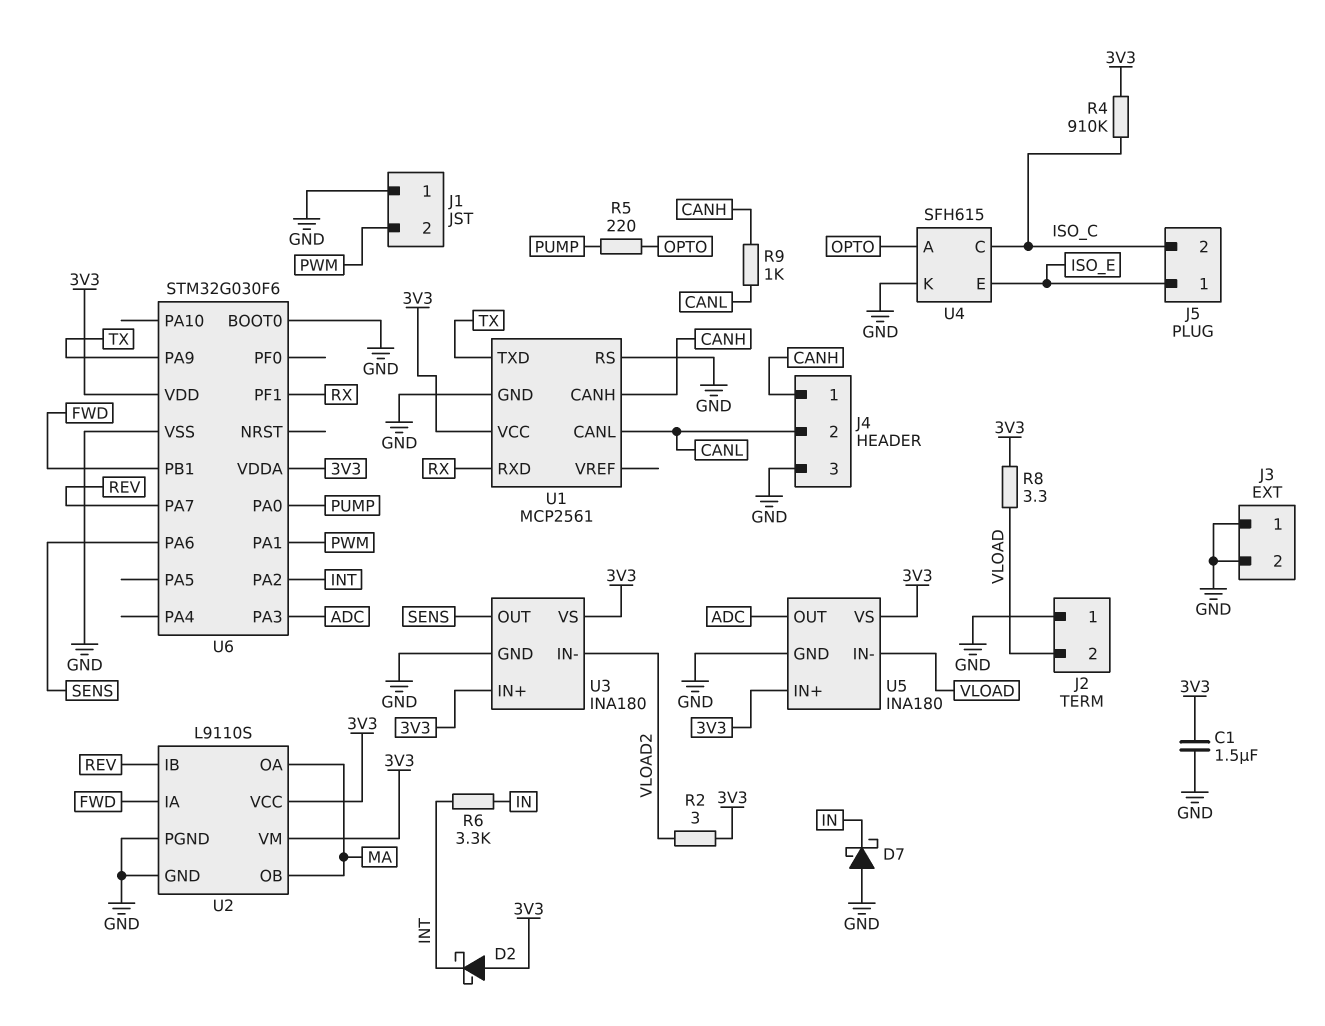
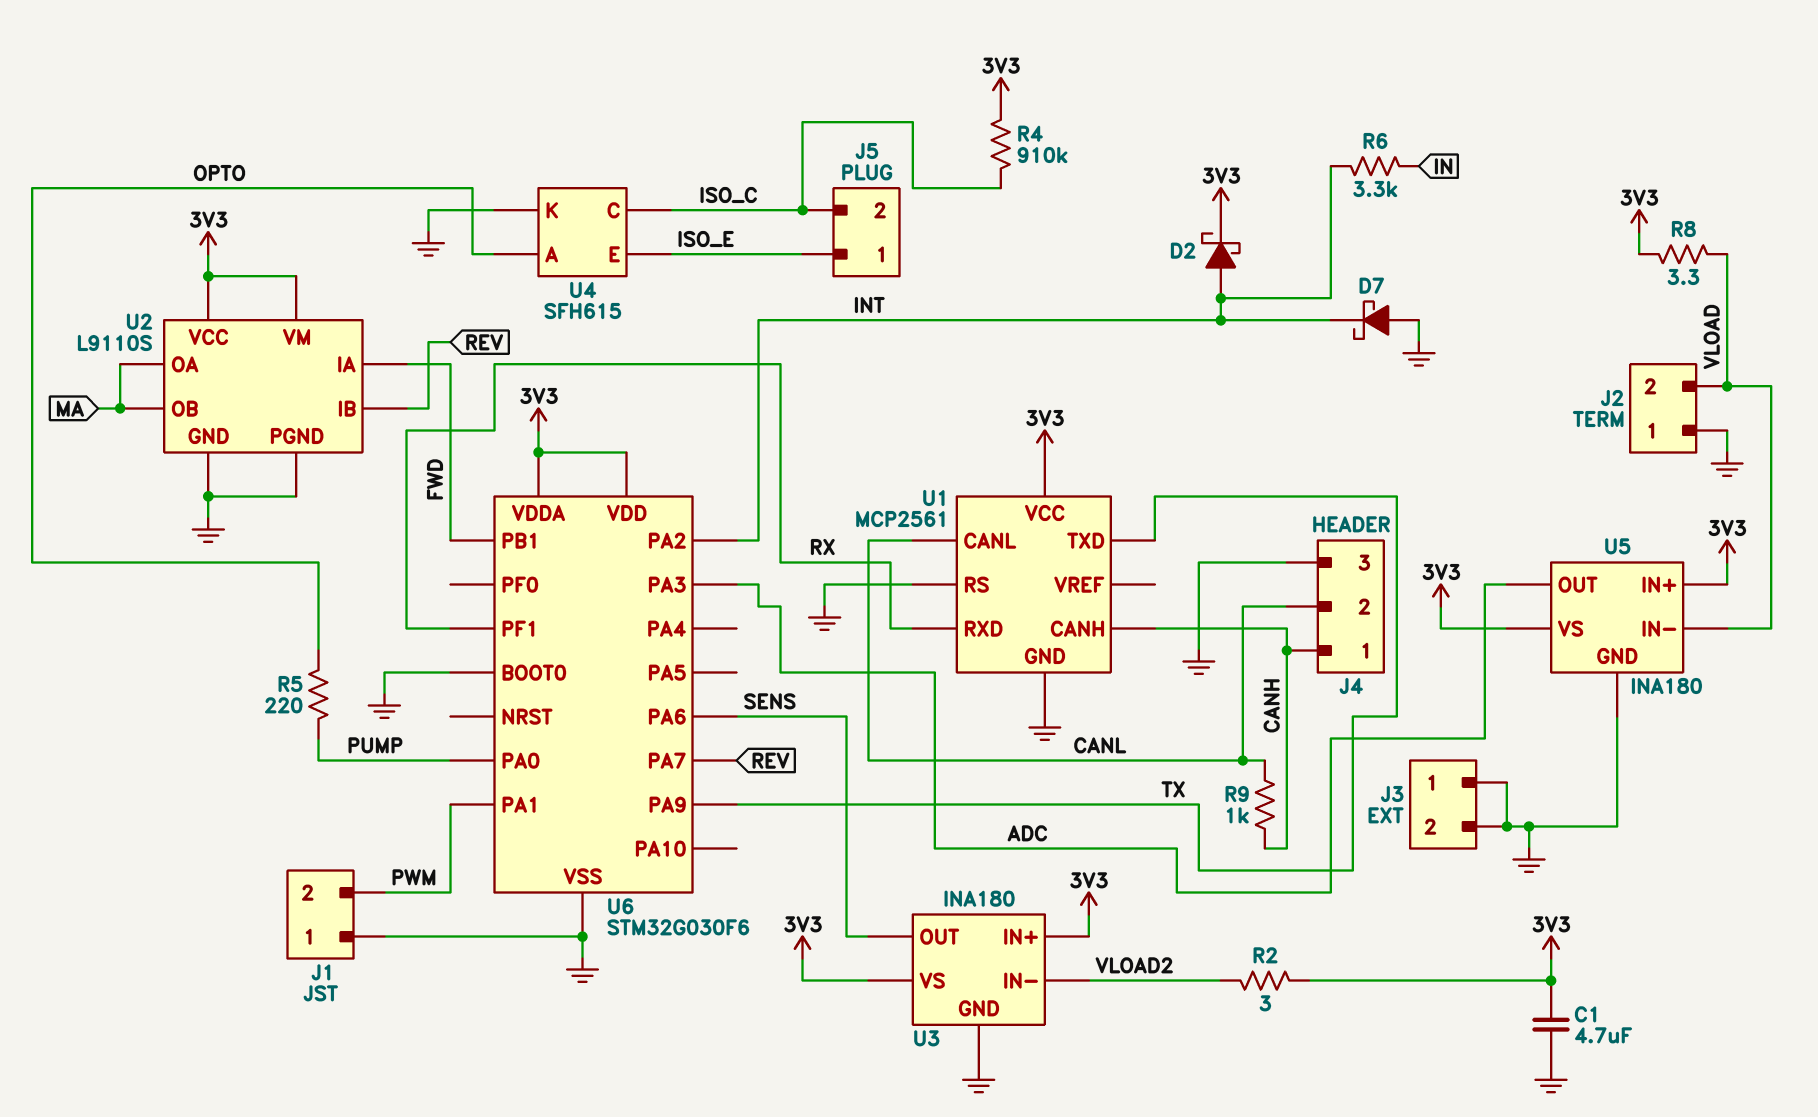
C1: 1.5uF (3V3, GND) -> 4.7uF (3V3, GND)
D2: schottky (A 3V3, K INT) -> schottky (A INT, K 3V3)
D7: schottky (A GND, K IN) -> schottky (A GND, K INT)

